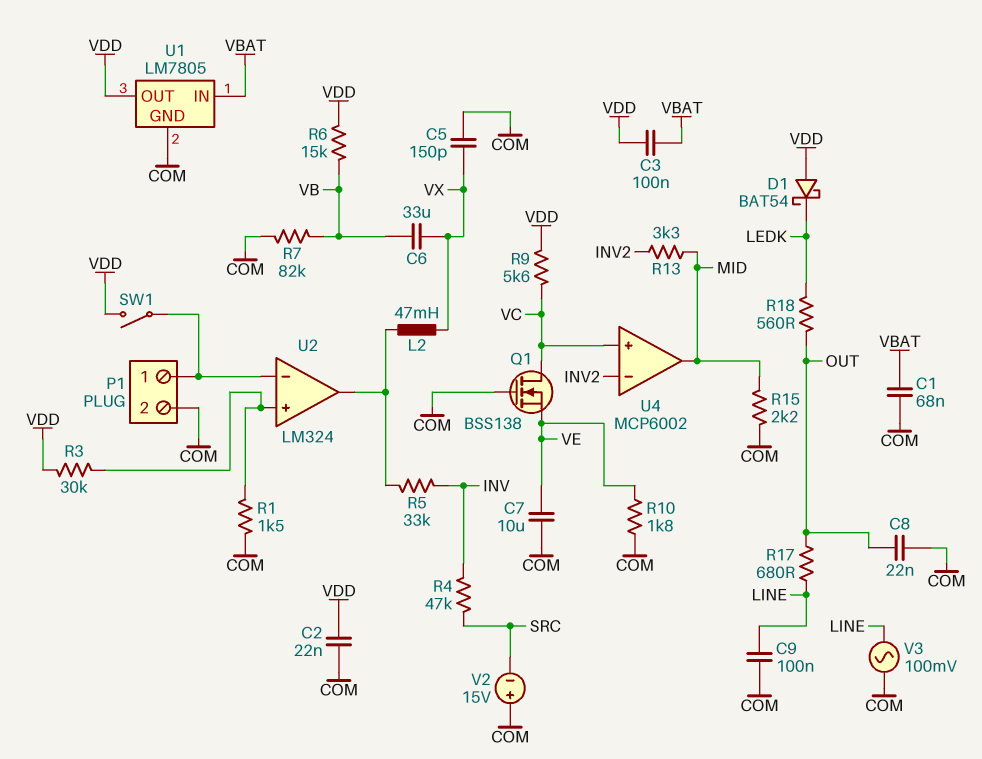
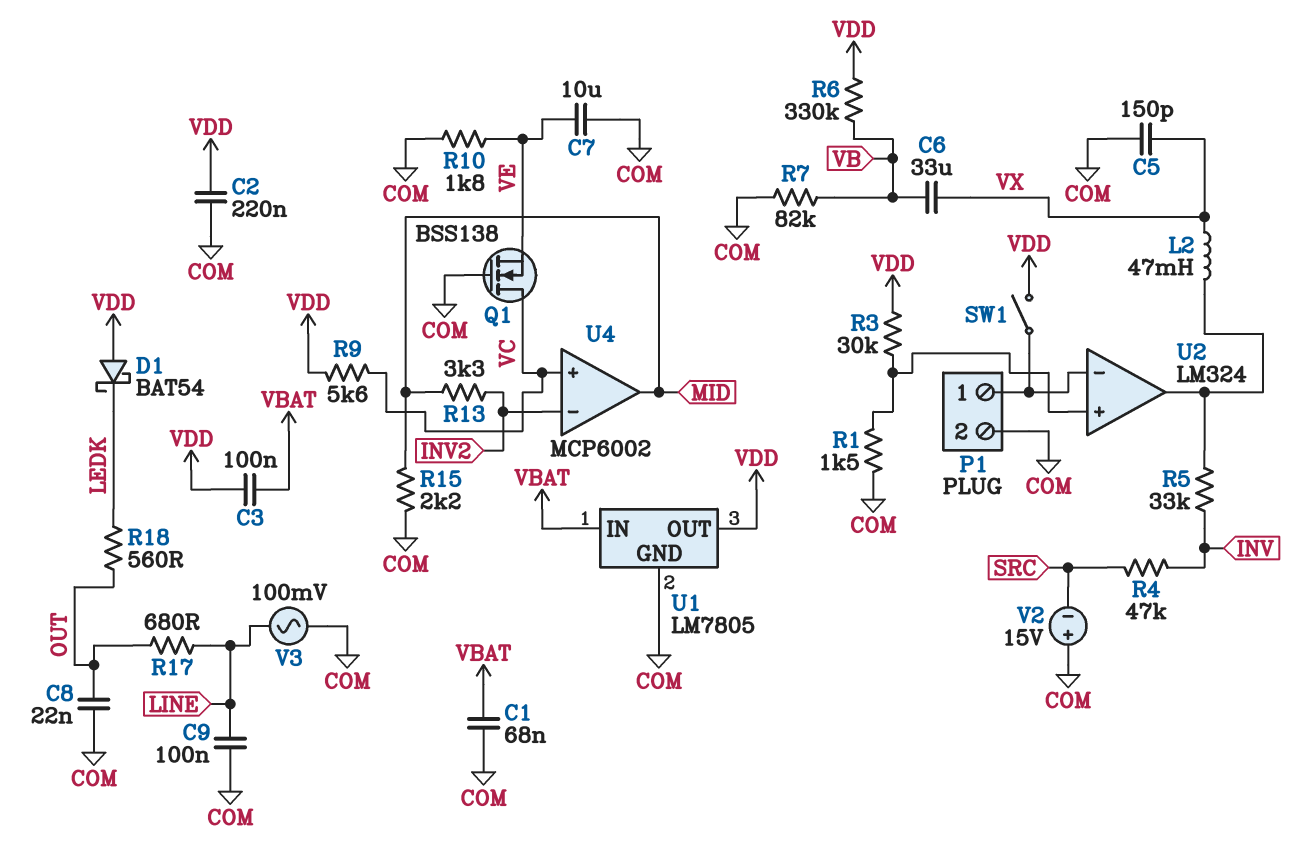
C2: 22nF (COM, VDD) -> 220nF (COM, VDD)
R6: 15k (VB, VDD) -> 330k (VB, VDD)

